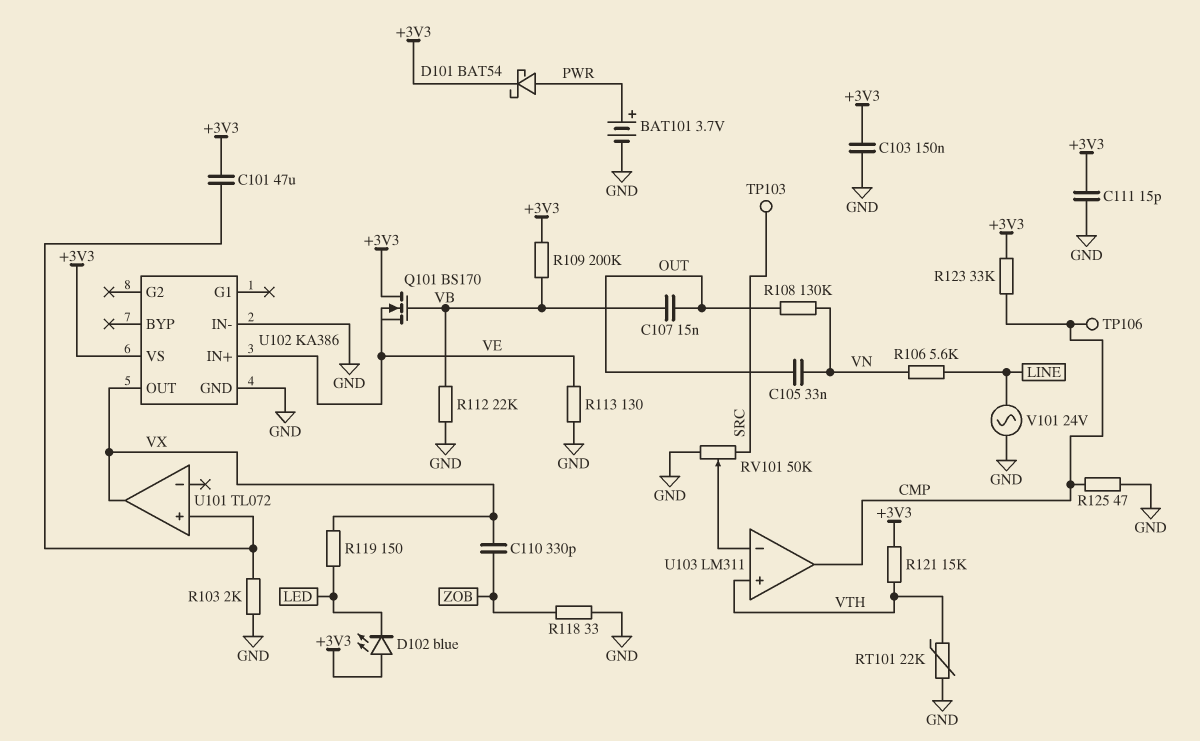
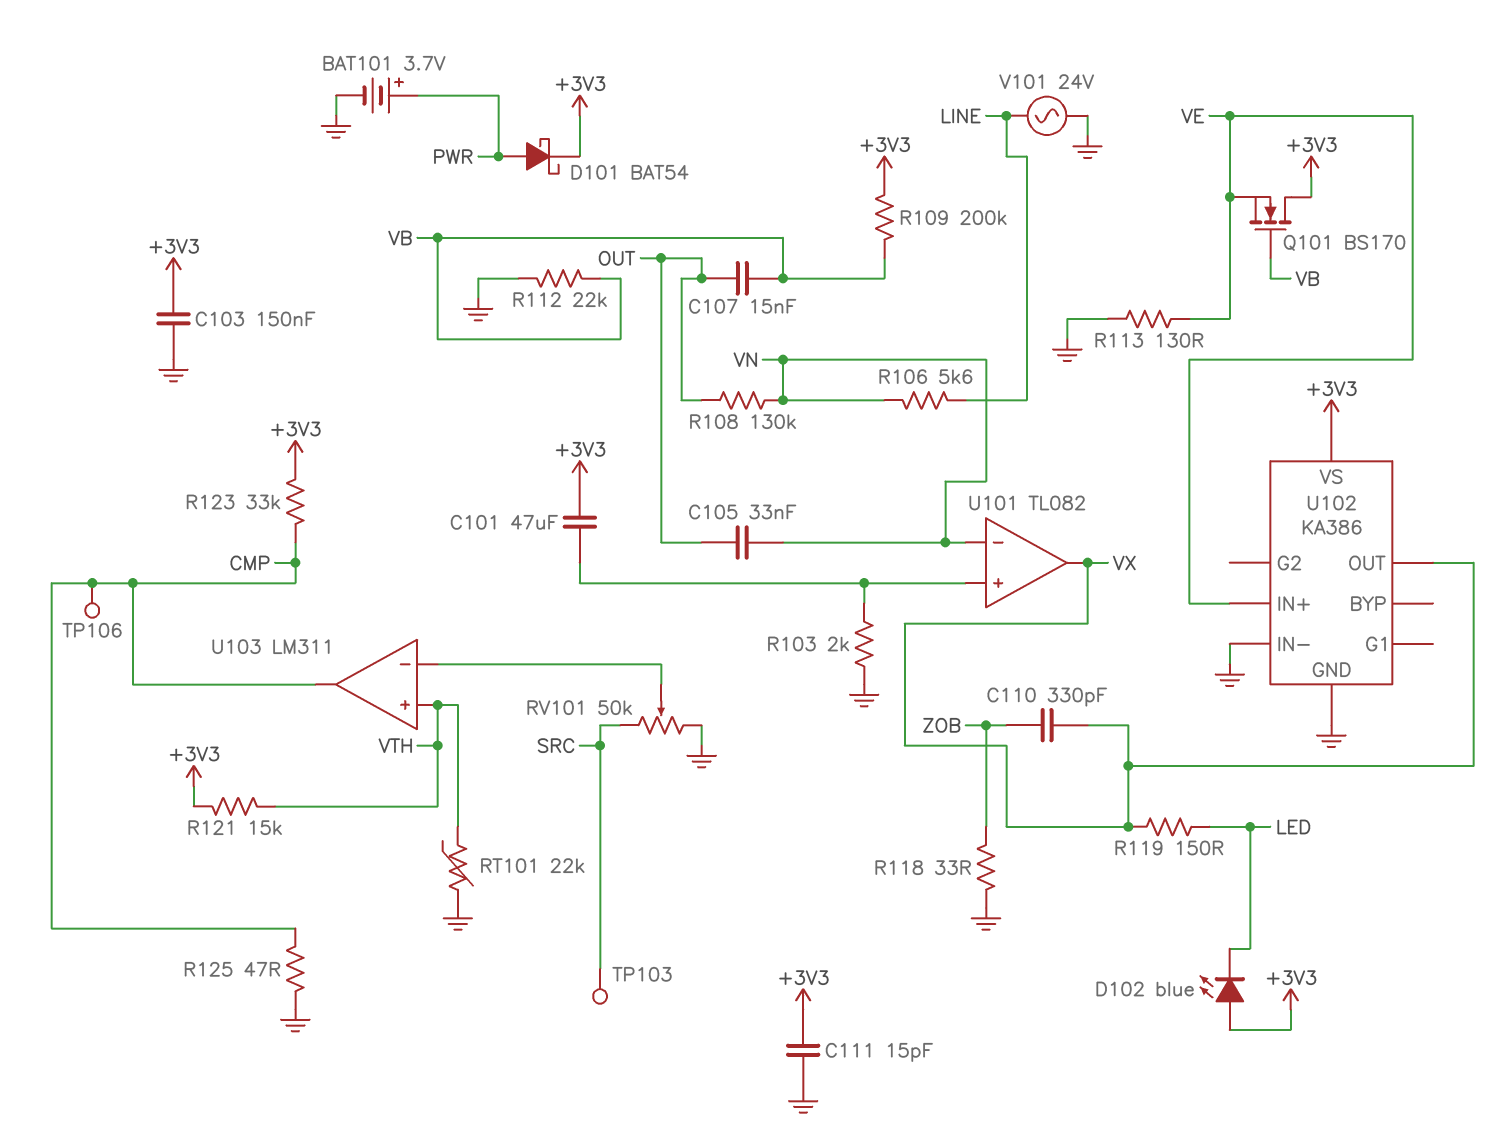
U101: TL072 -> TL082
U101 pin in-: none -> VN

